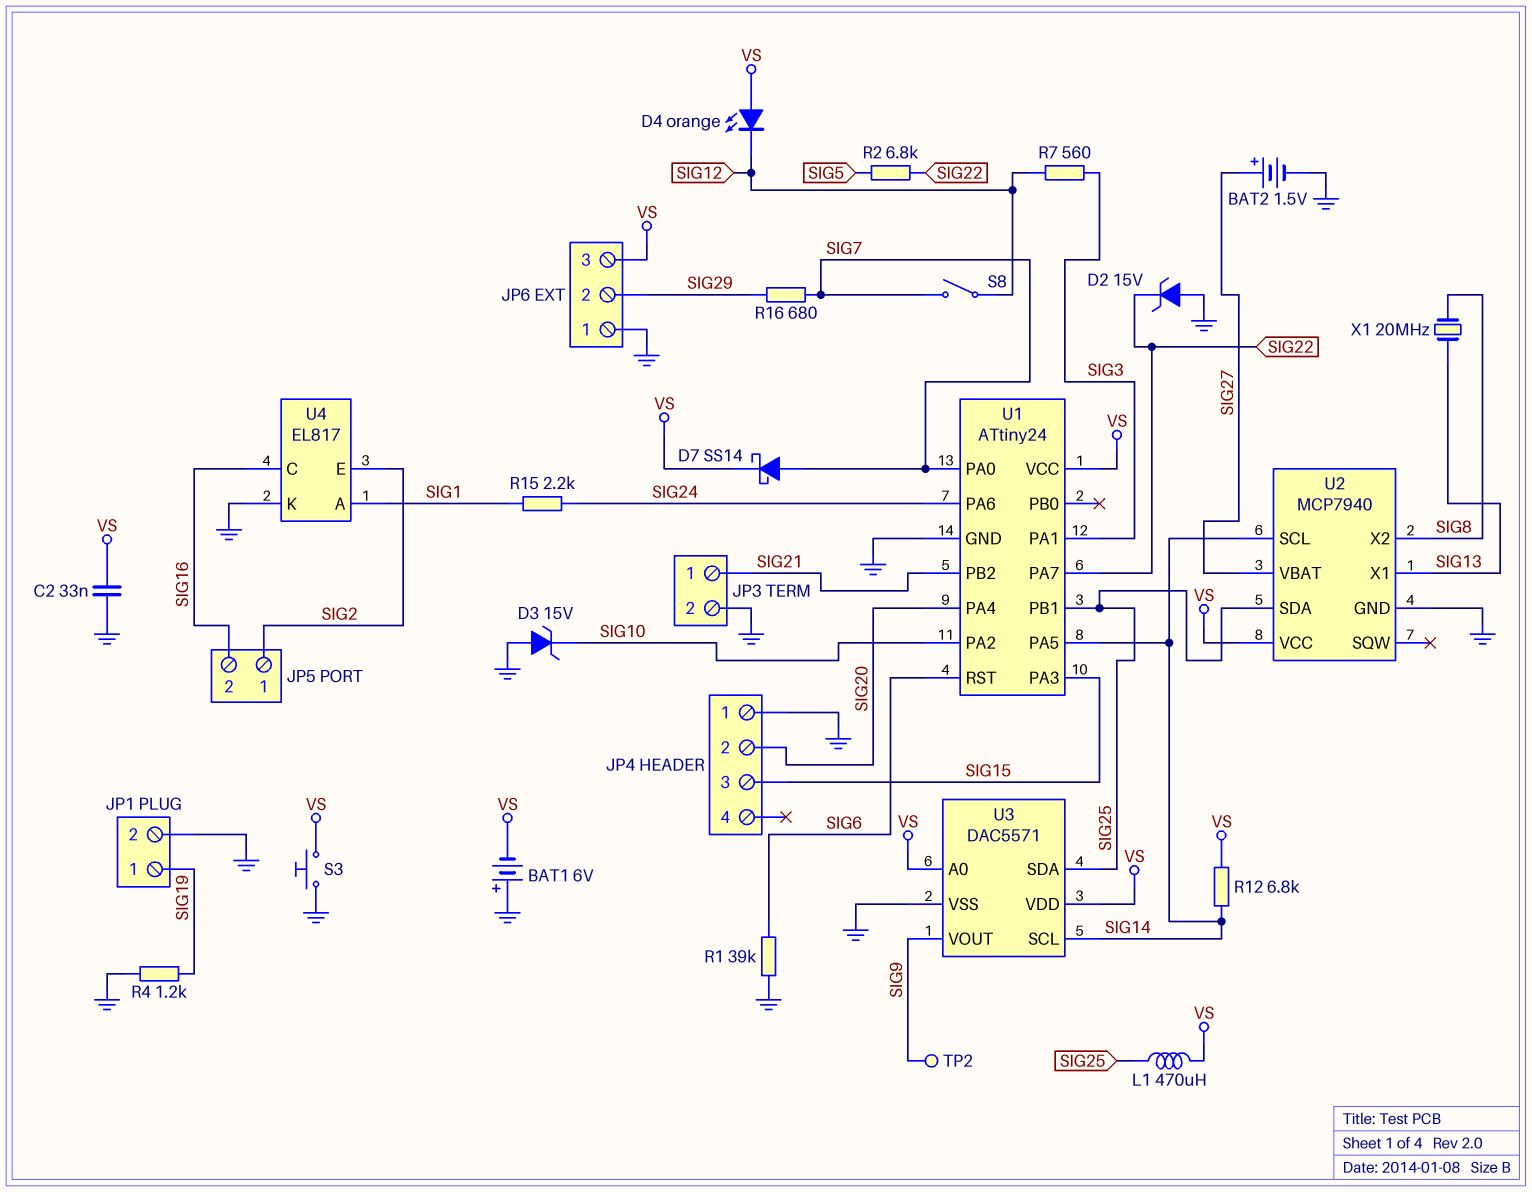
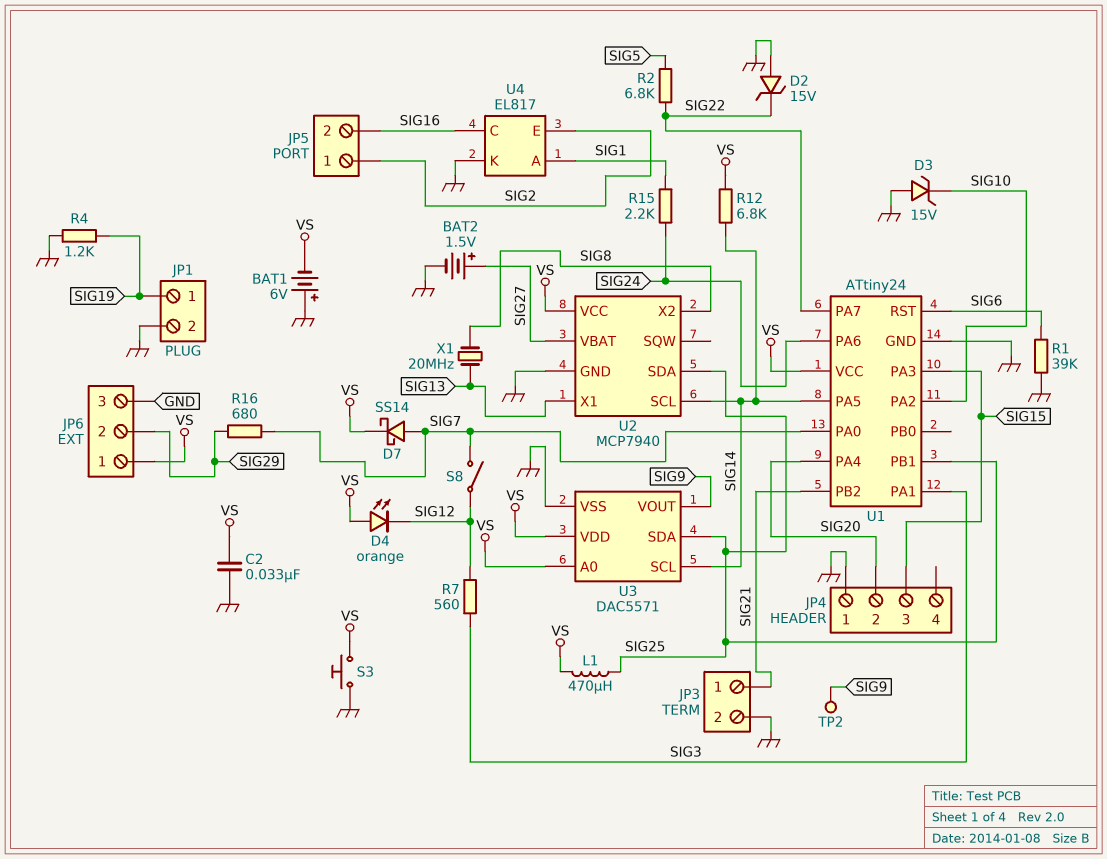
JP6 pin 1: GND -> VS
JP6 pin 3: VS -> GND

